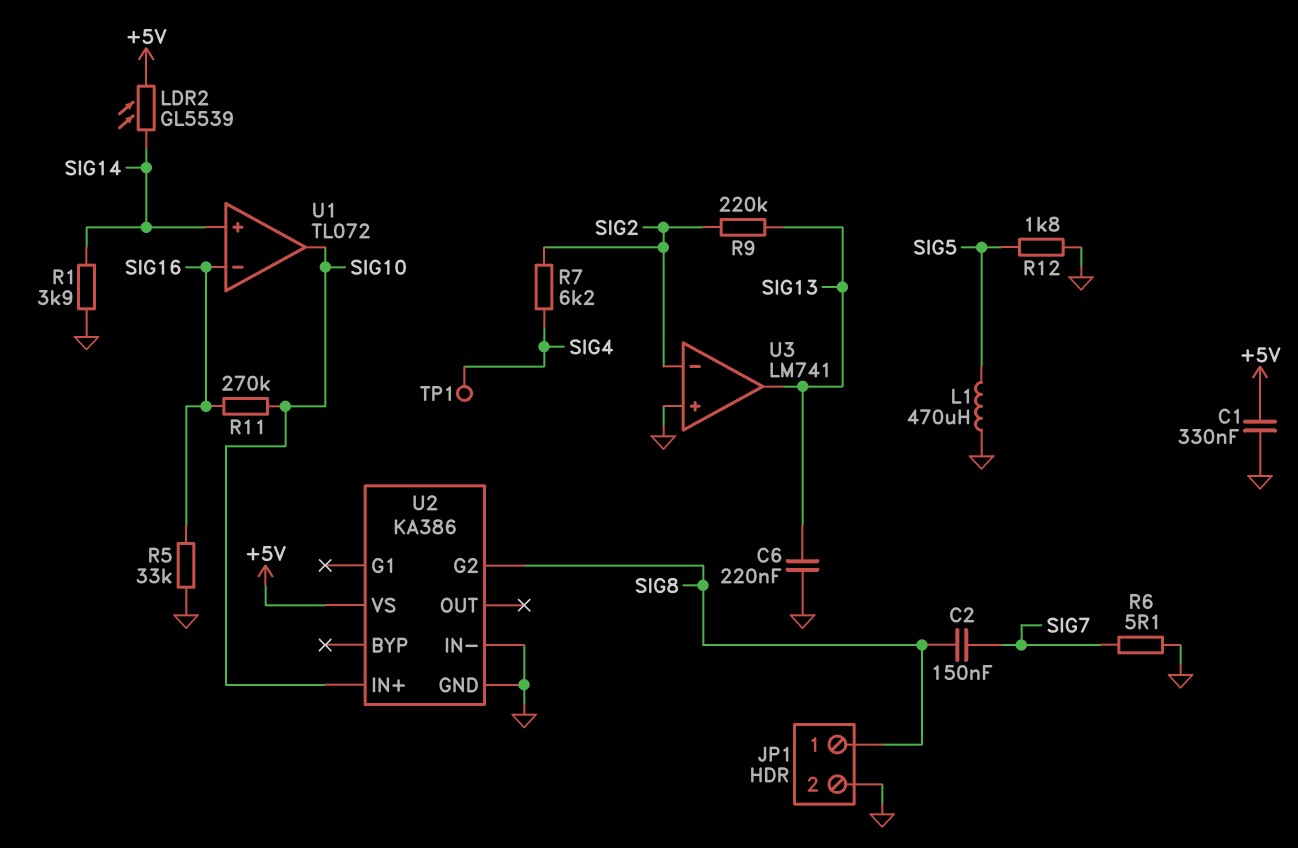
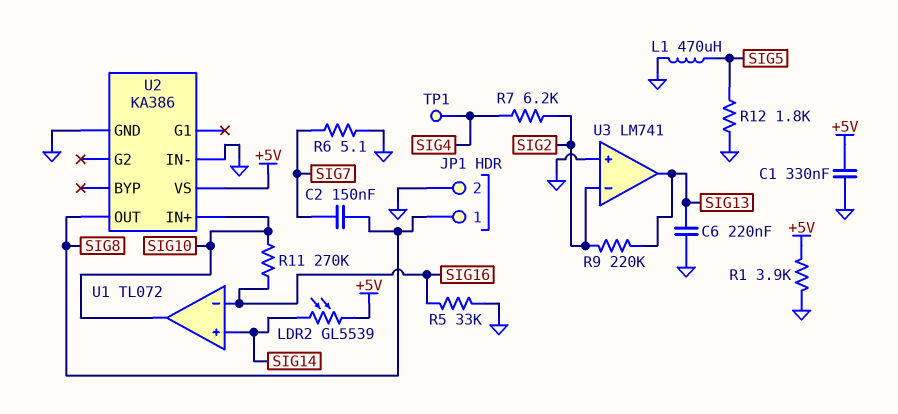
R1: 3.9k (GND, SIG14) -> 3.9k (+5V, GND)
U2 pin G2: SIG8 -> none
U2 pin OUT: none -> SIG8

